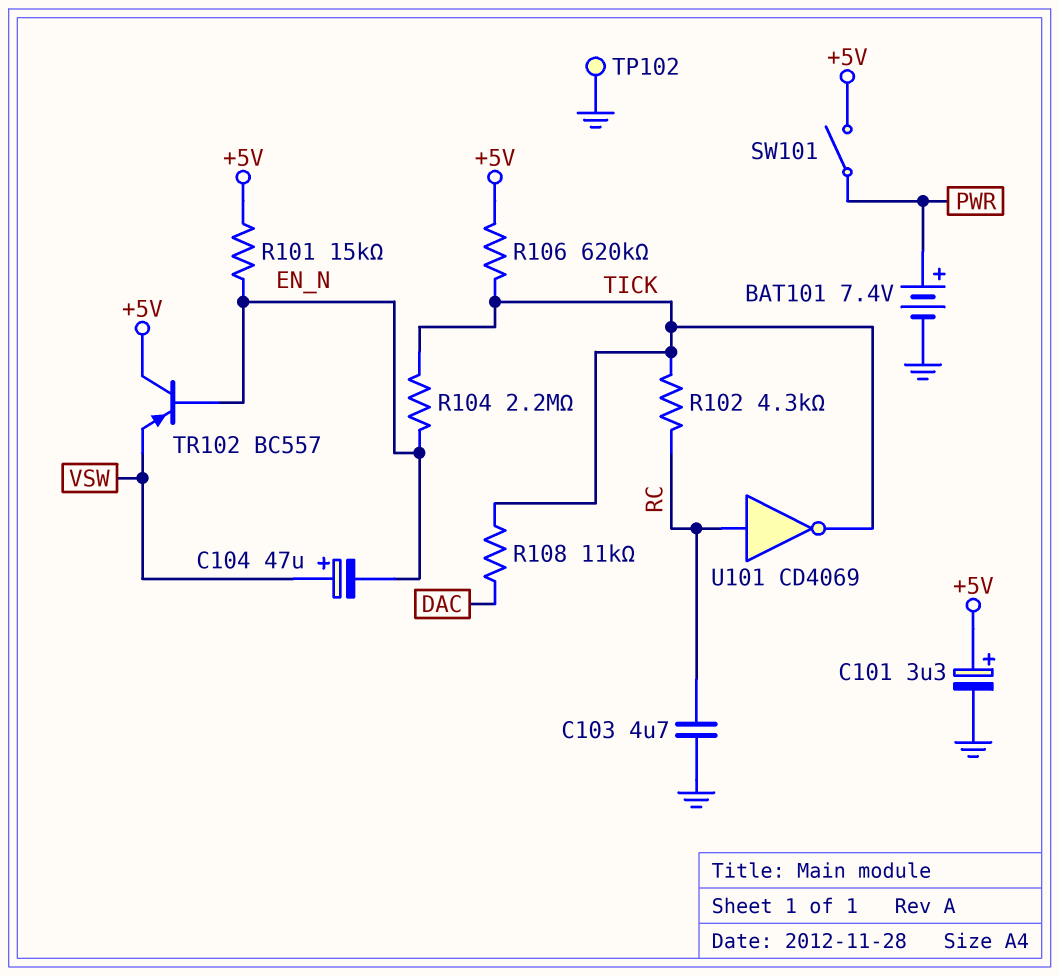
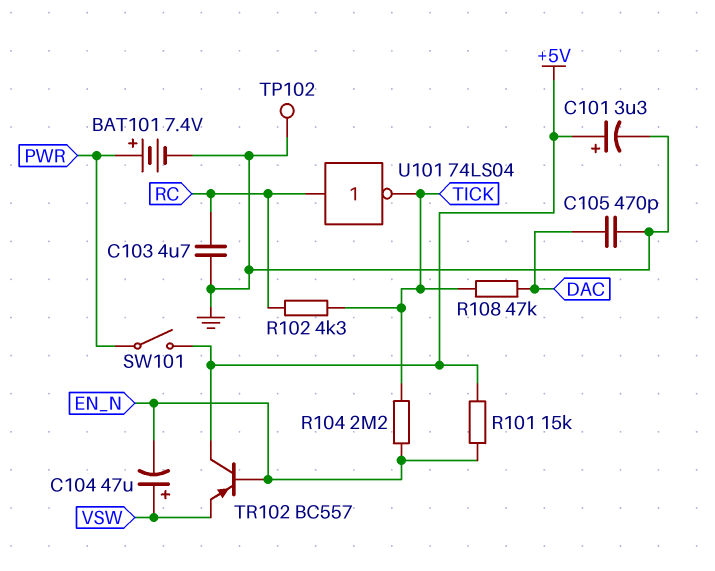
C105: none -> 470pF (DAC, GND)
R106: 620k (+5V, TICK) -> none
R108: 11k (DAC, TICK) -> 47k (DAC, TICK)
U101: NOT CD4069 (in RC, out TICK) -> NOT 74LS04 (in RC, out TICK)

